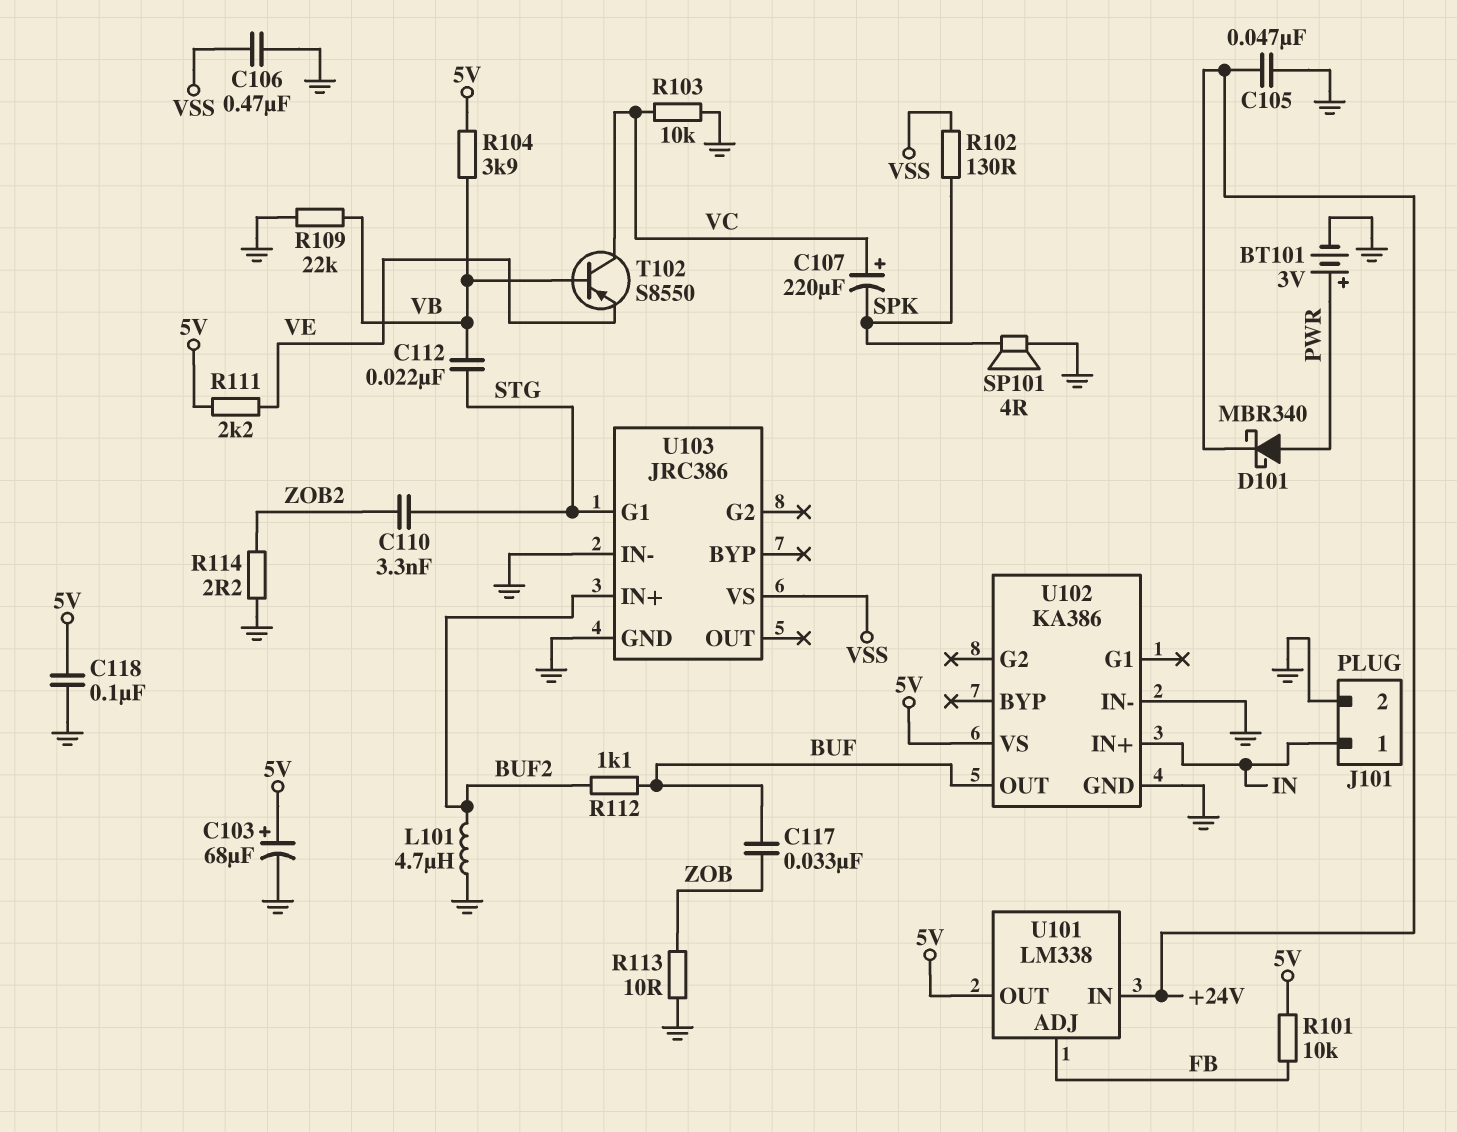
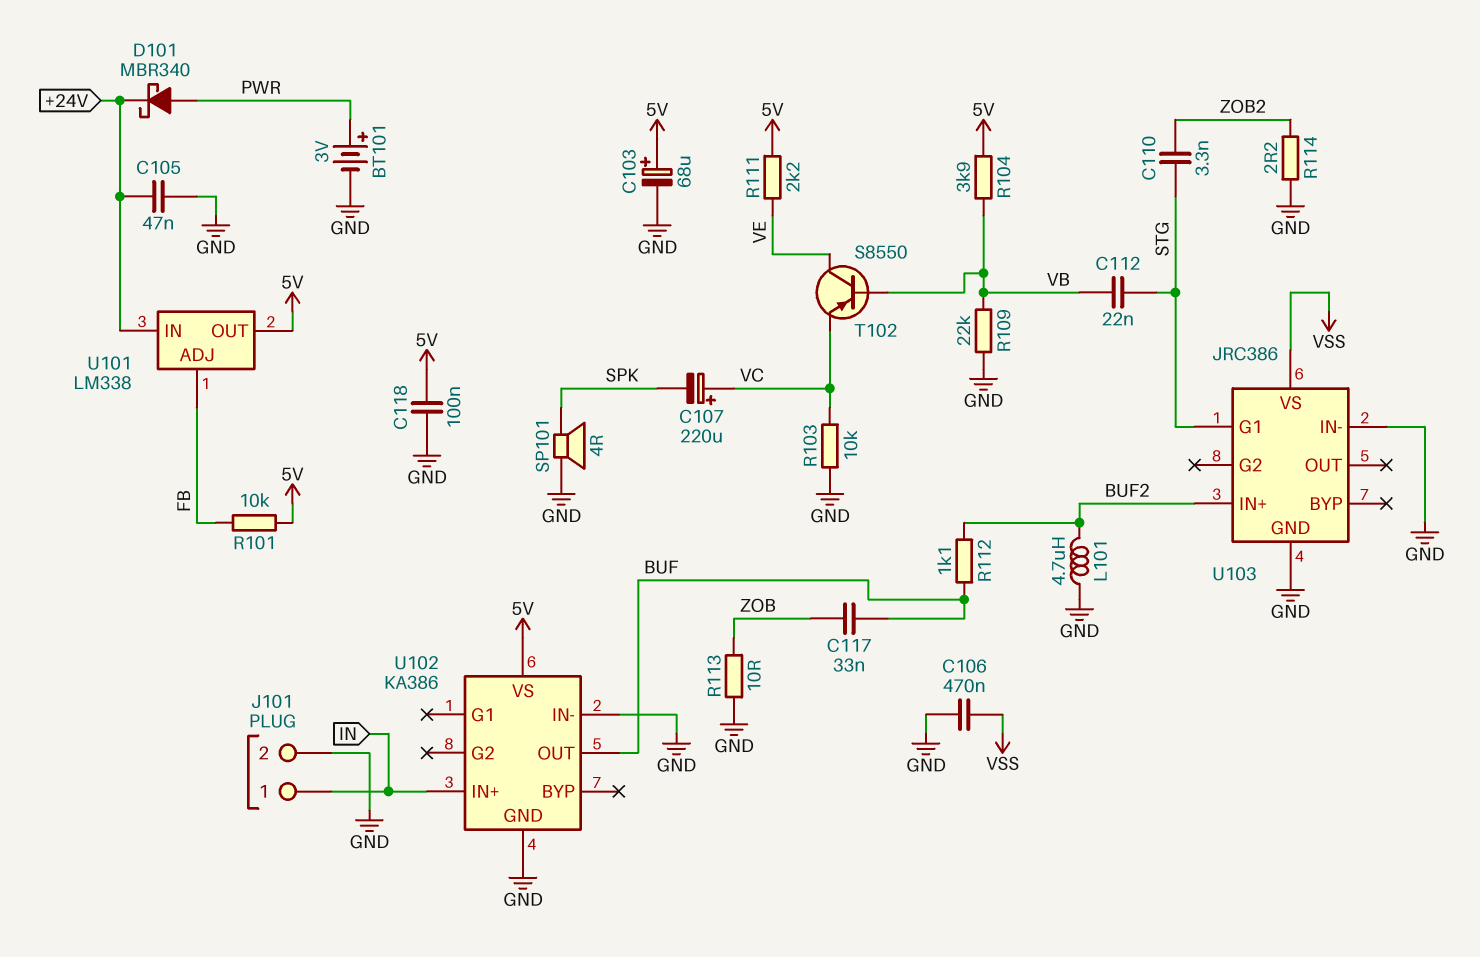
R102: 130 (SPK, VSS) -> none
T102: PNP S8550 (B VB, C VC, E VE) -> PNP S8550 (B VB, C VE, E VC)

